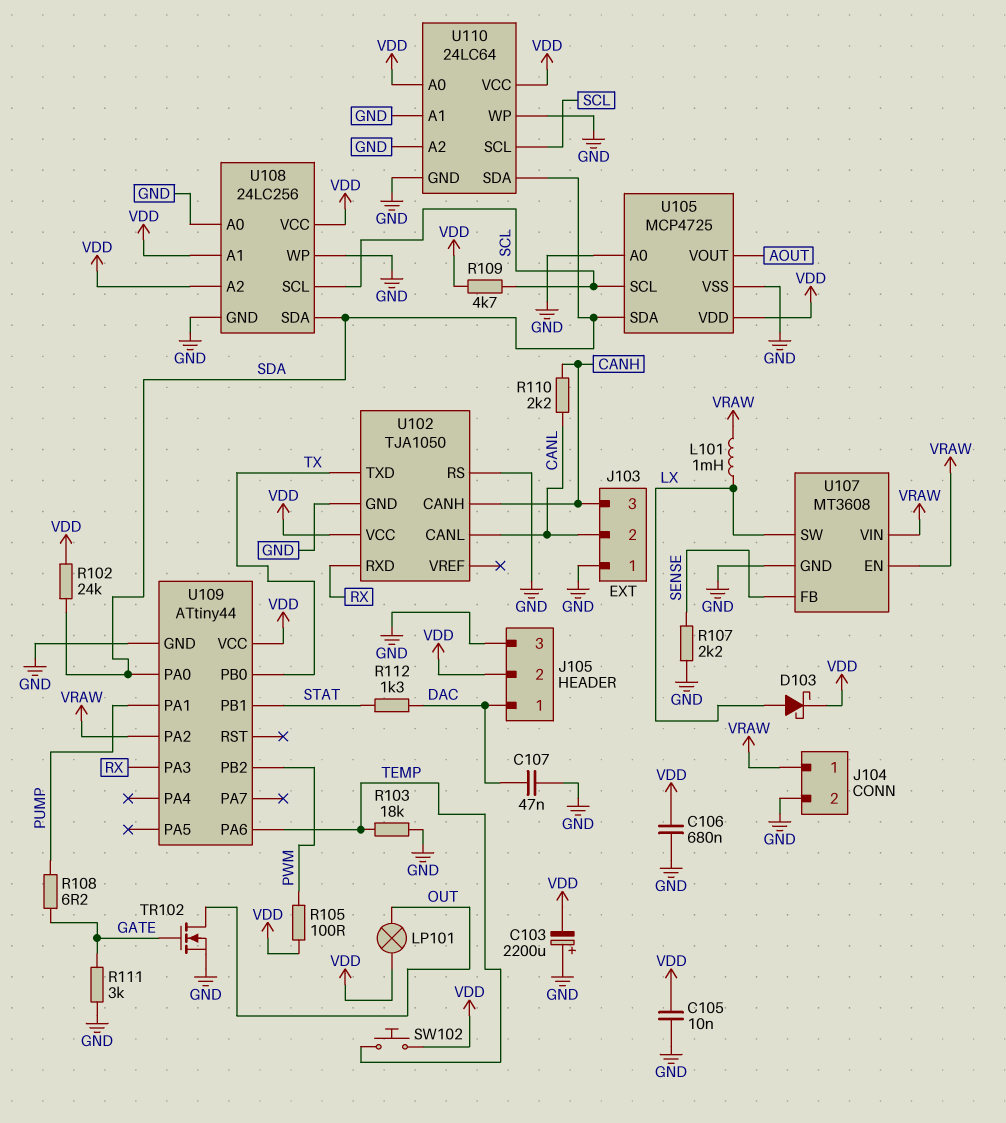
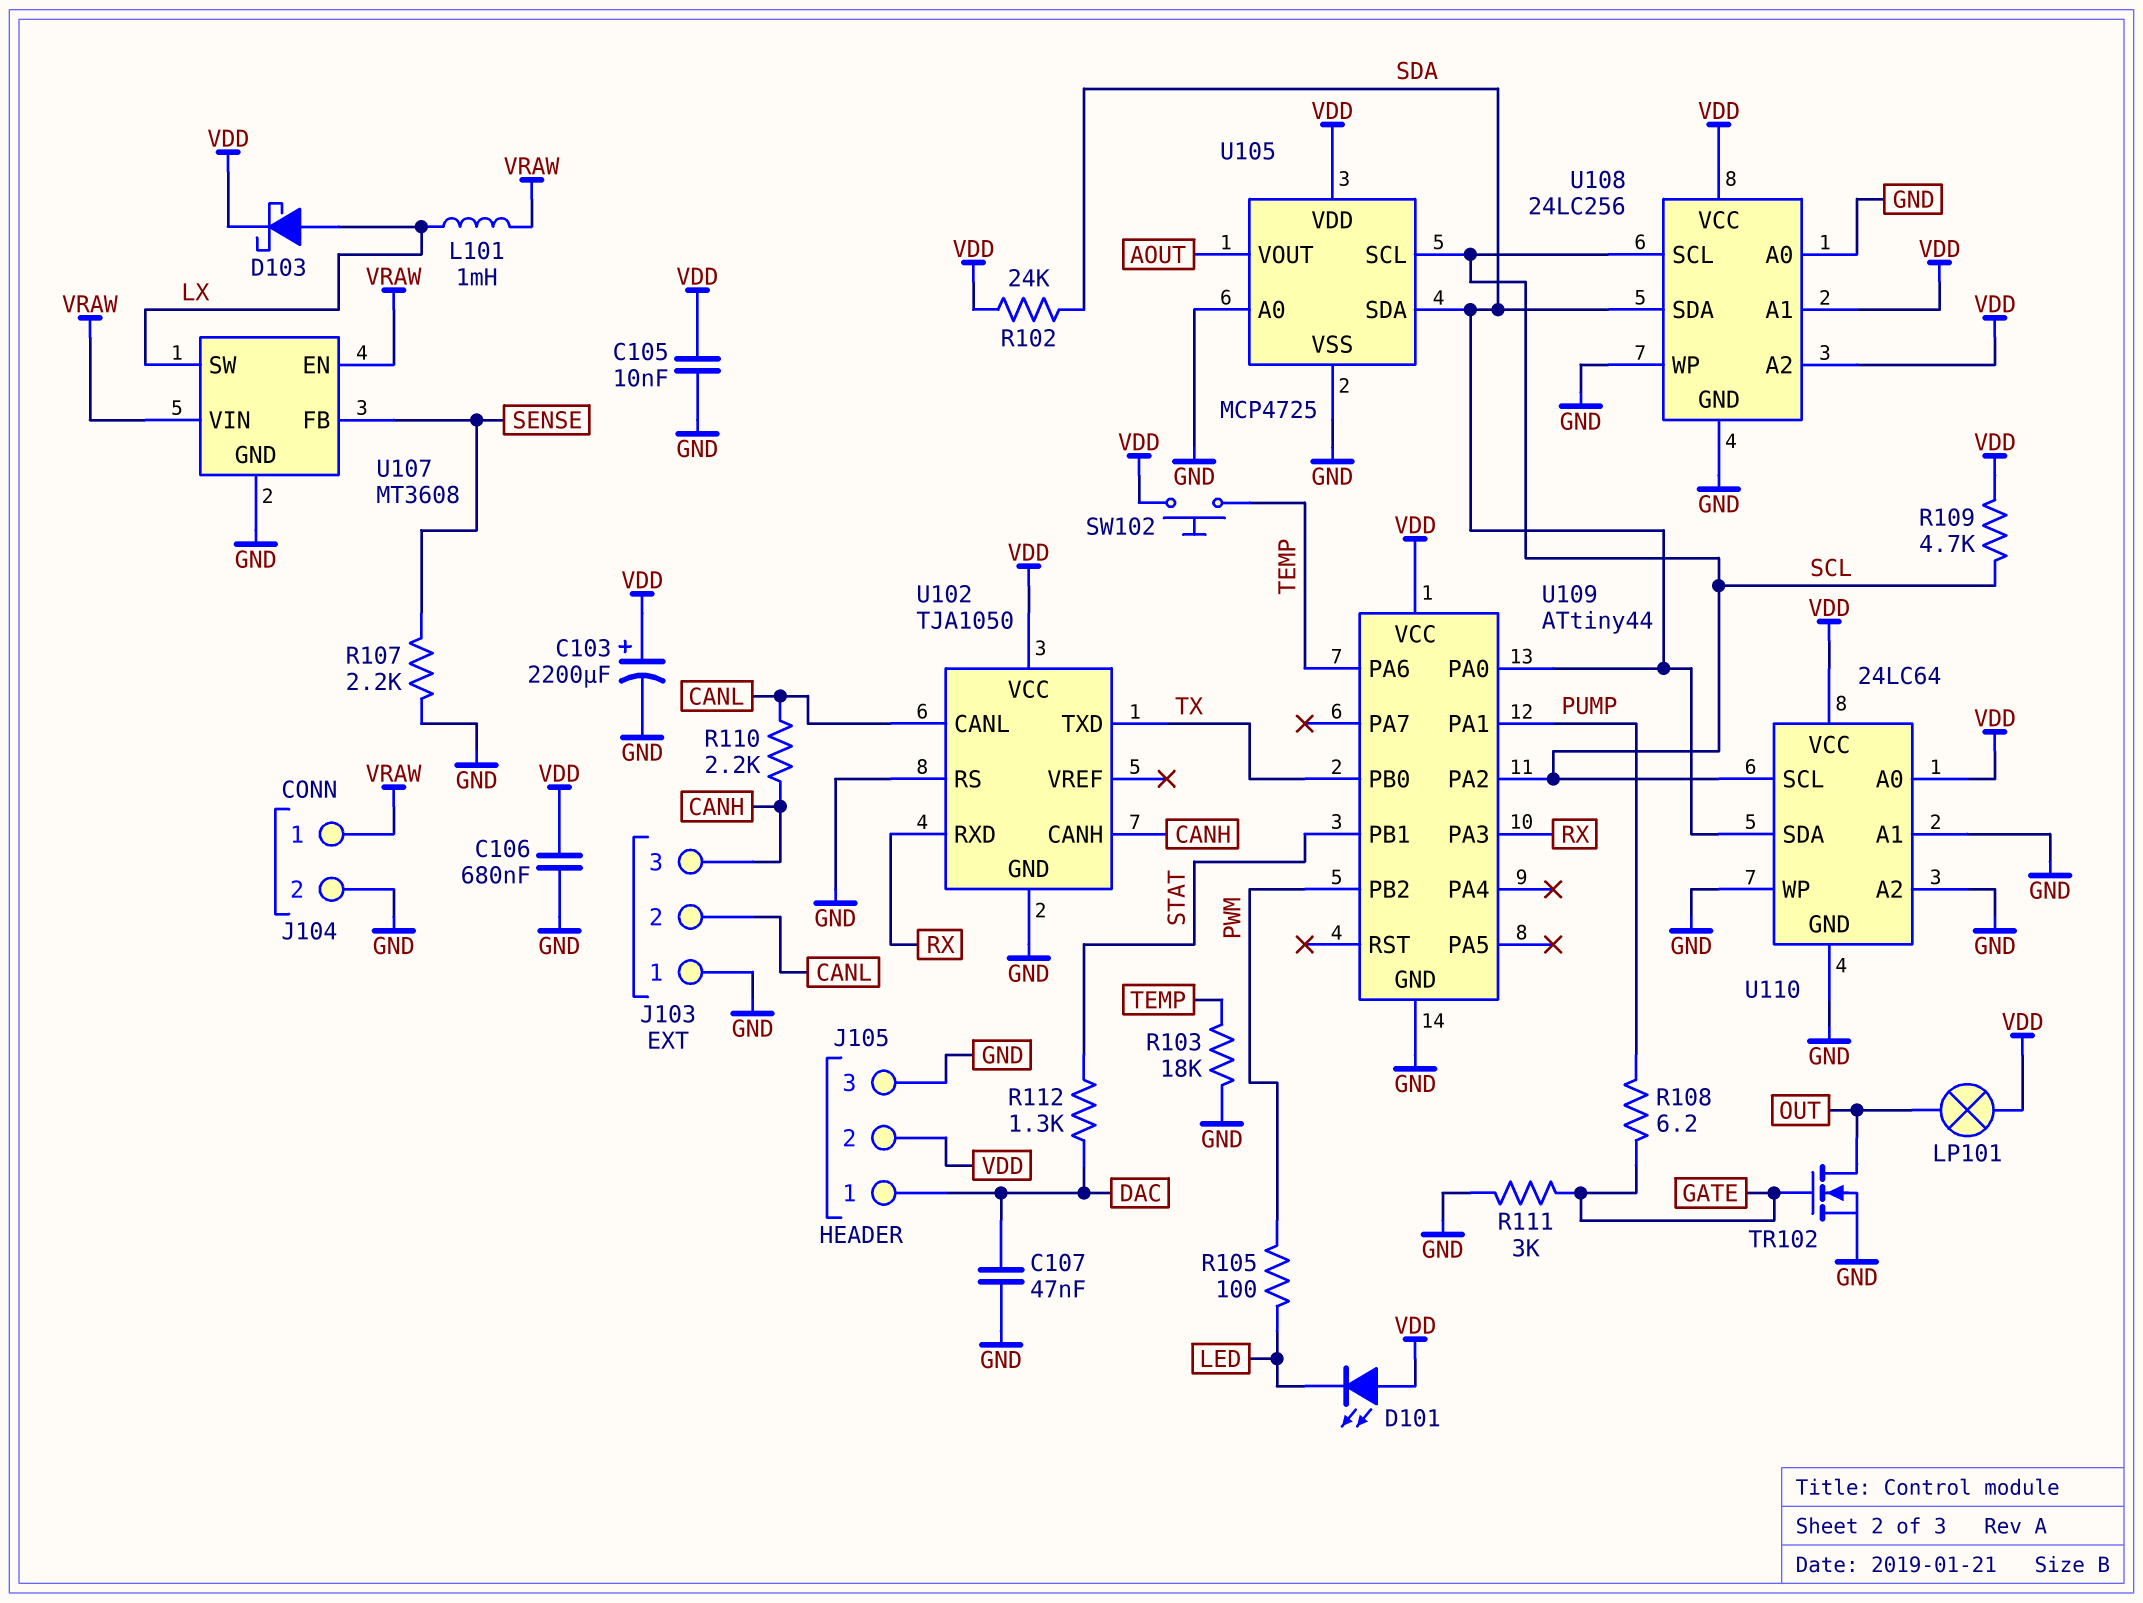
C103: 2200uF (plus GND, minus VDD) -> 2200uF (plus VDD, minus GND)
D101: none -> LED (A VDD, K LED)
R105: 100 (PWM, VDD) -> 100 (LED, PWM)
U109 pin PA2: VRAW -> SCL

